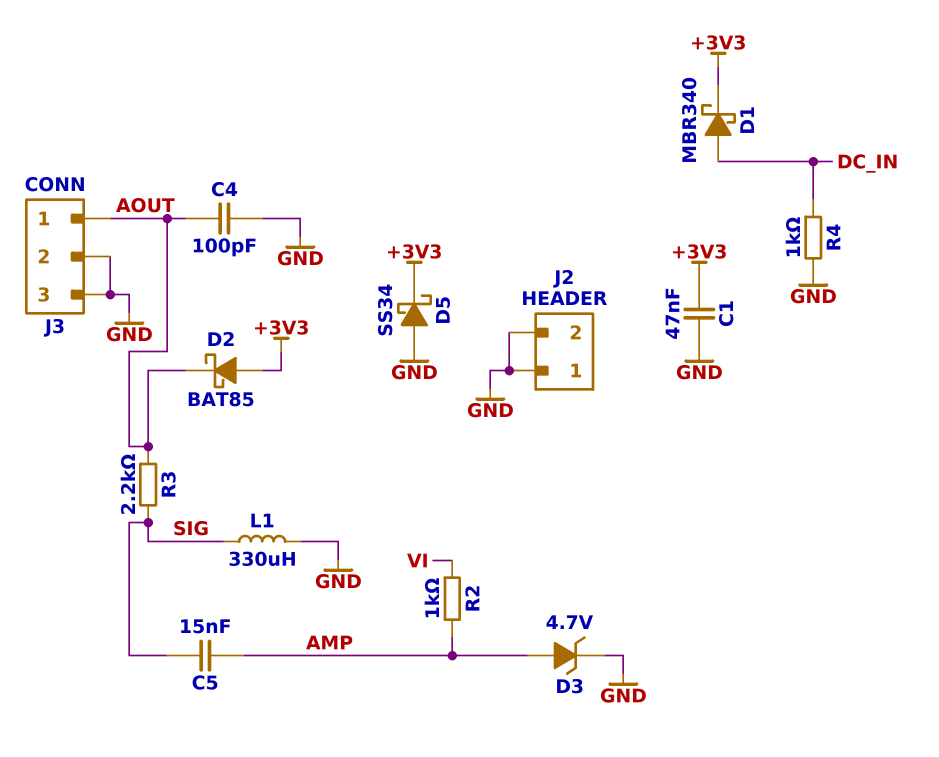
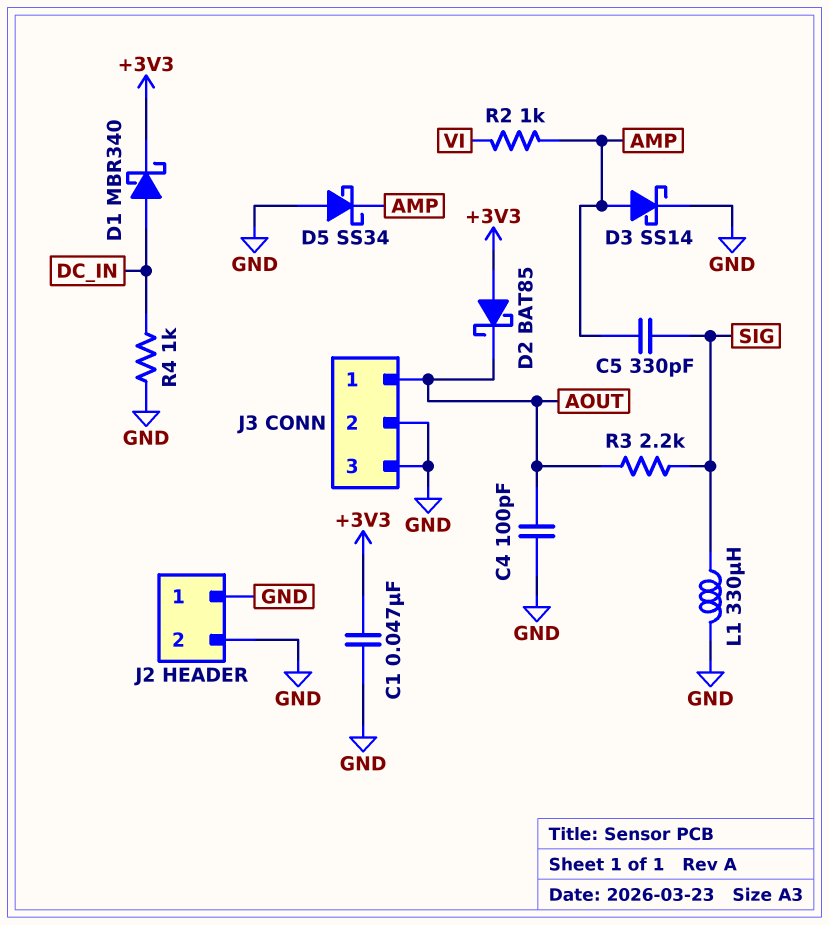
C5: 15nF (AMP, SIG) -> 330pF (AMP, SIG)
D3: zener 4.7V (A AMP, K GND) -> schottky SS14 (A AMP, K GND)
D5: schottky SS34 (A GND, K +3V3) -> schottky SS34 (A GND, K AMP)

